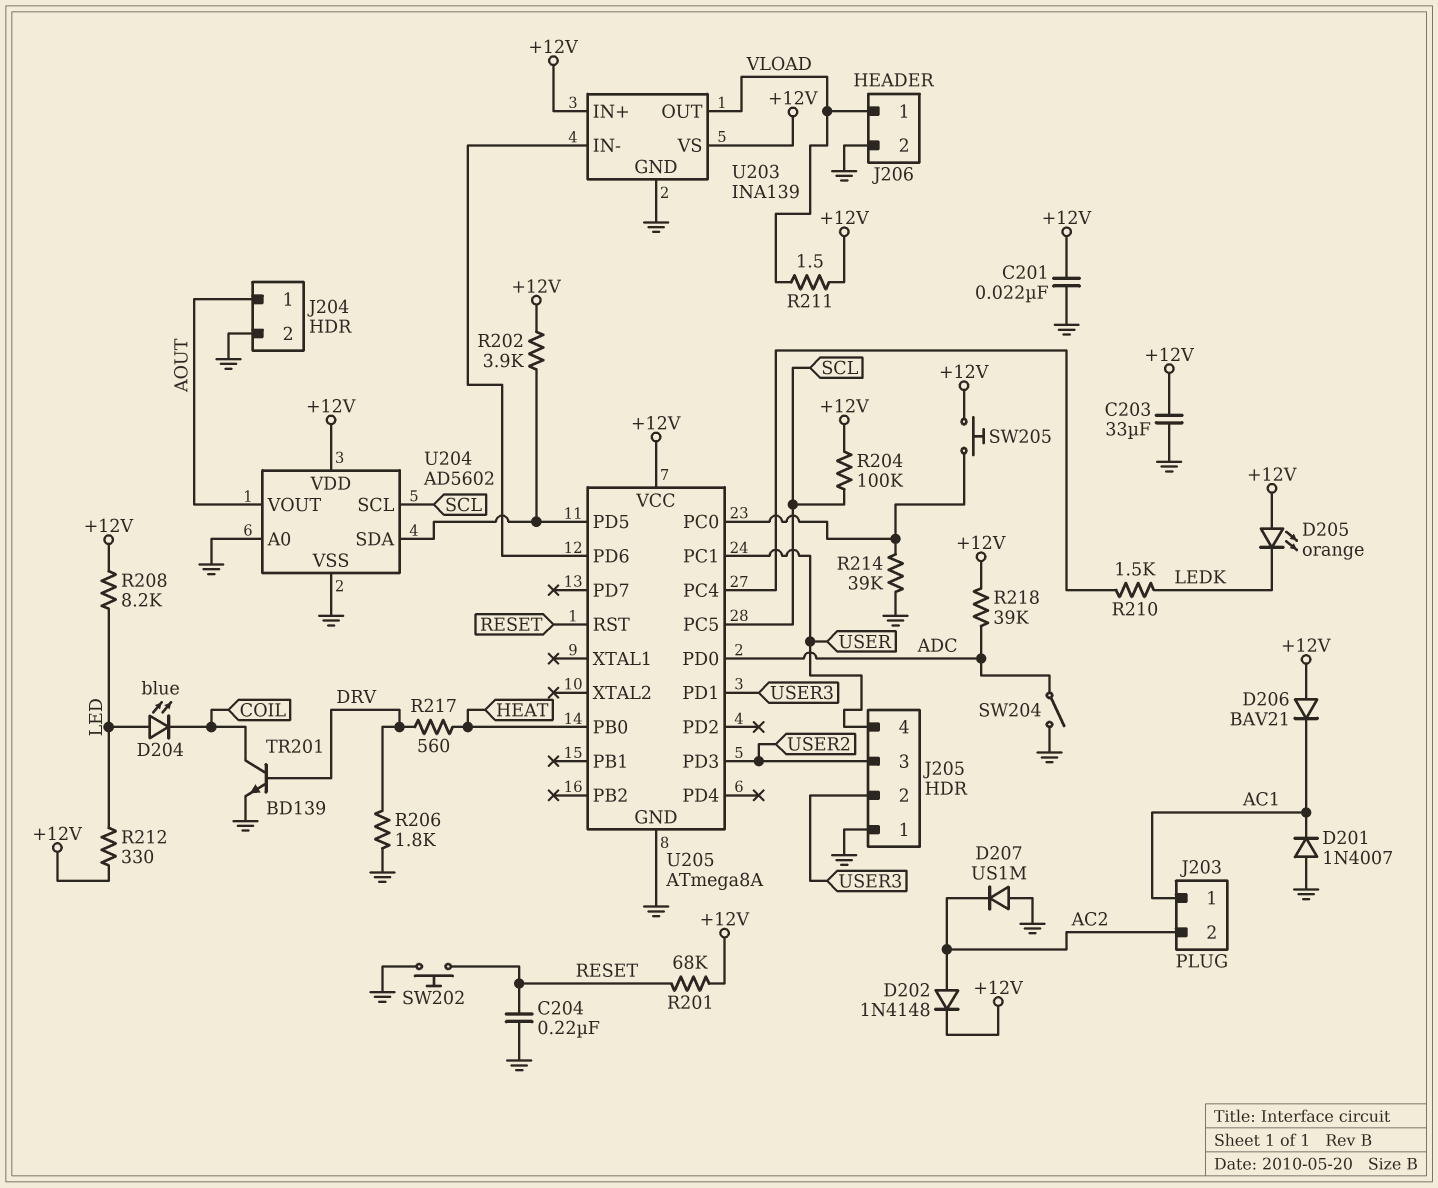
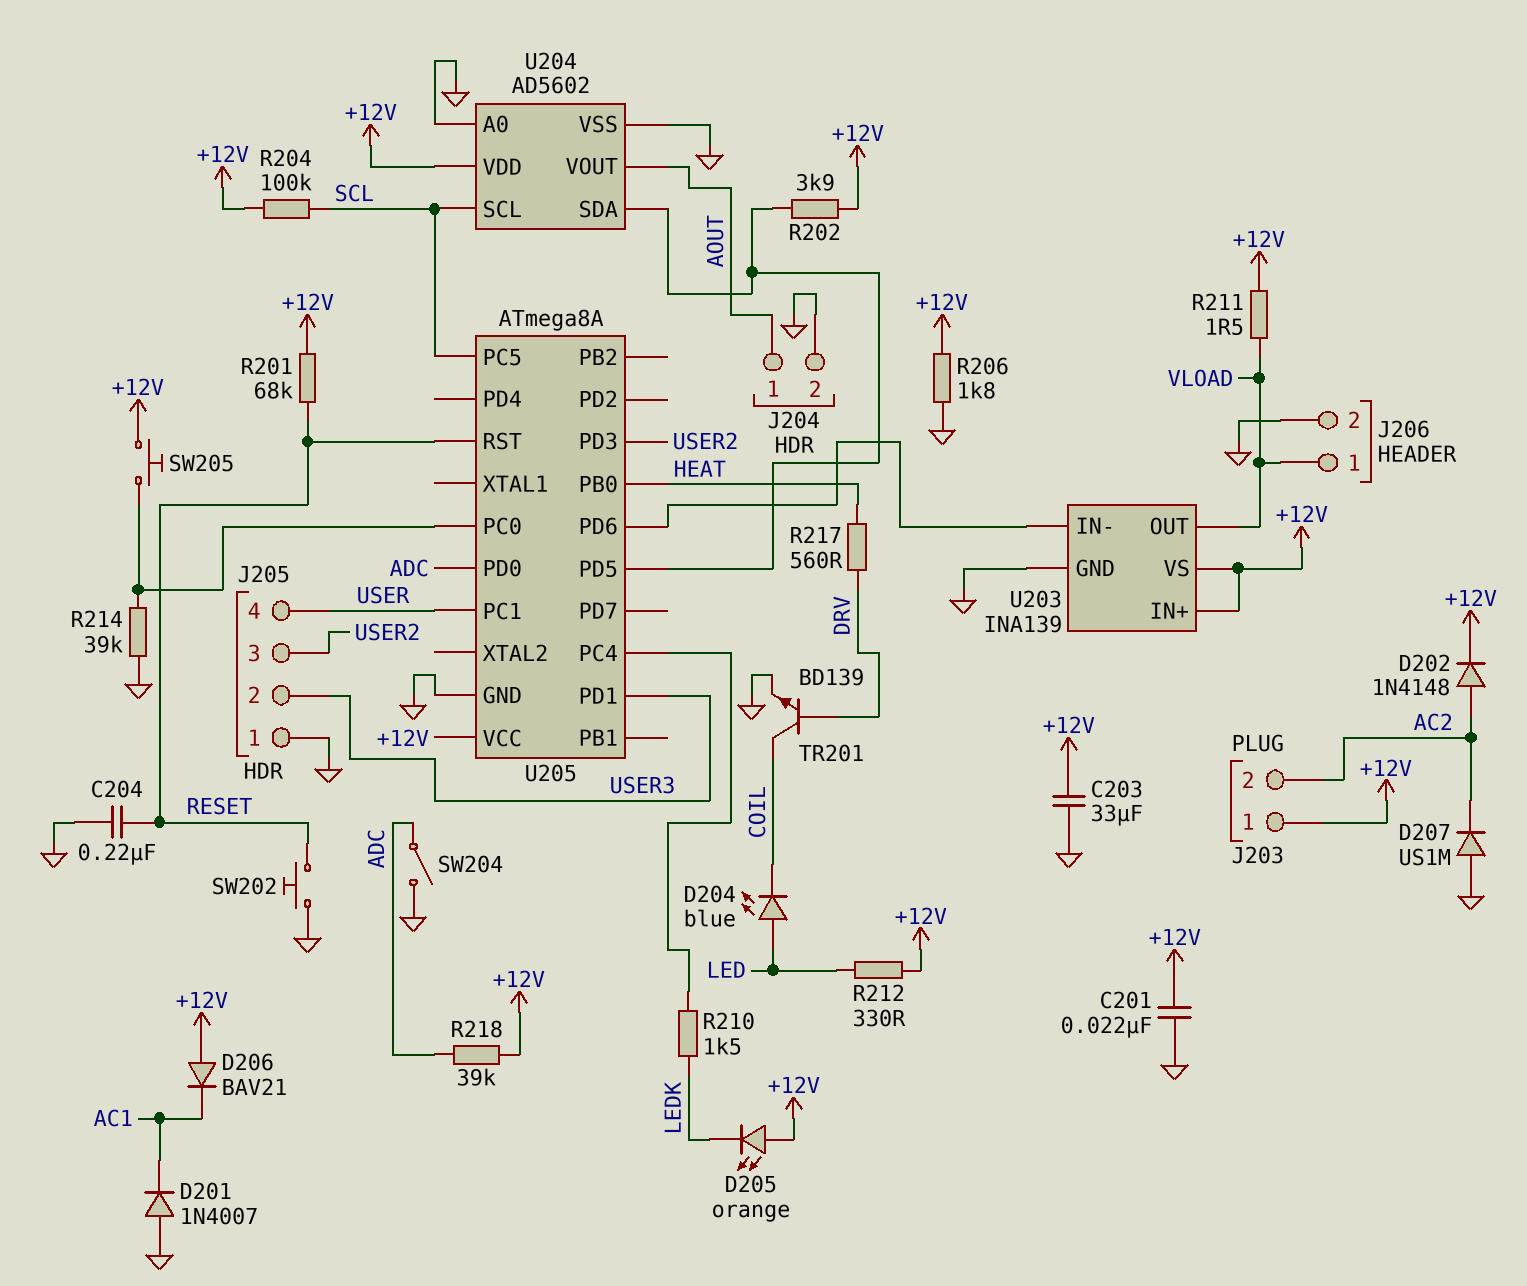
J203 pin 1: AC1 -> +12V
R206: 1.8k (DRV, GND) -> 1.8k (+12V, GND)
R208: 8.2k (+12V, LED) -> none

